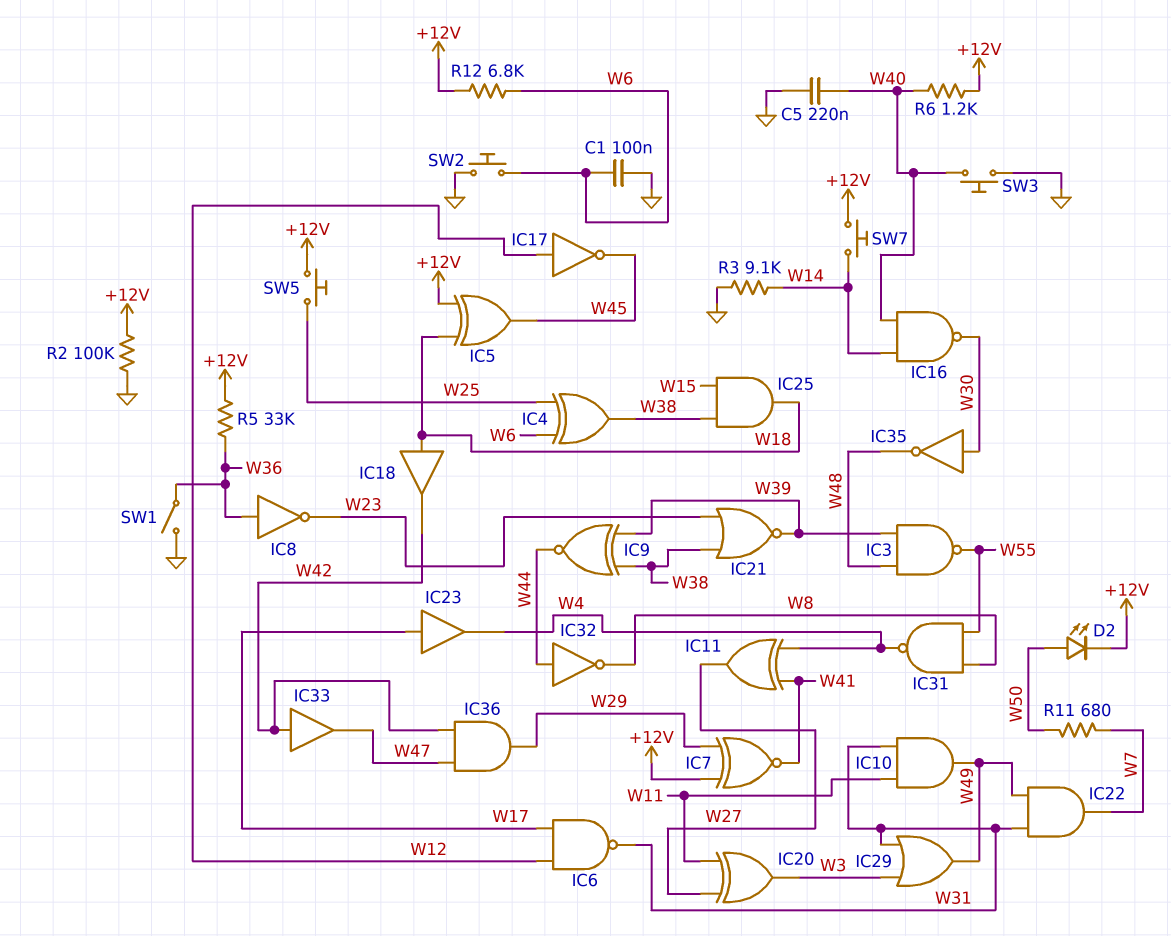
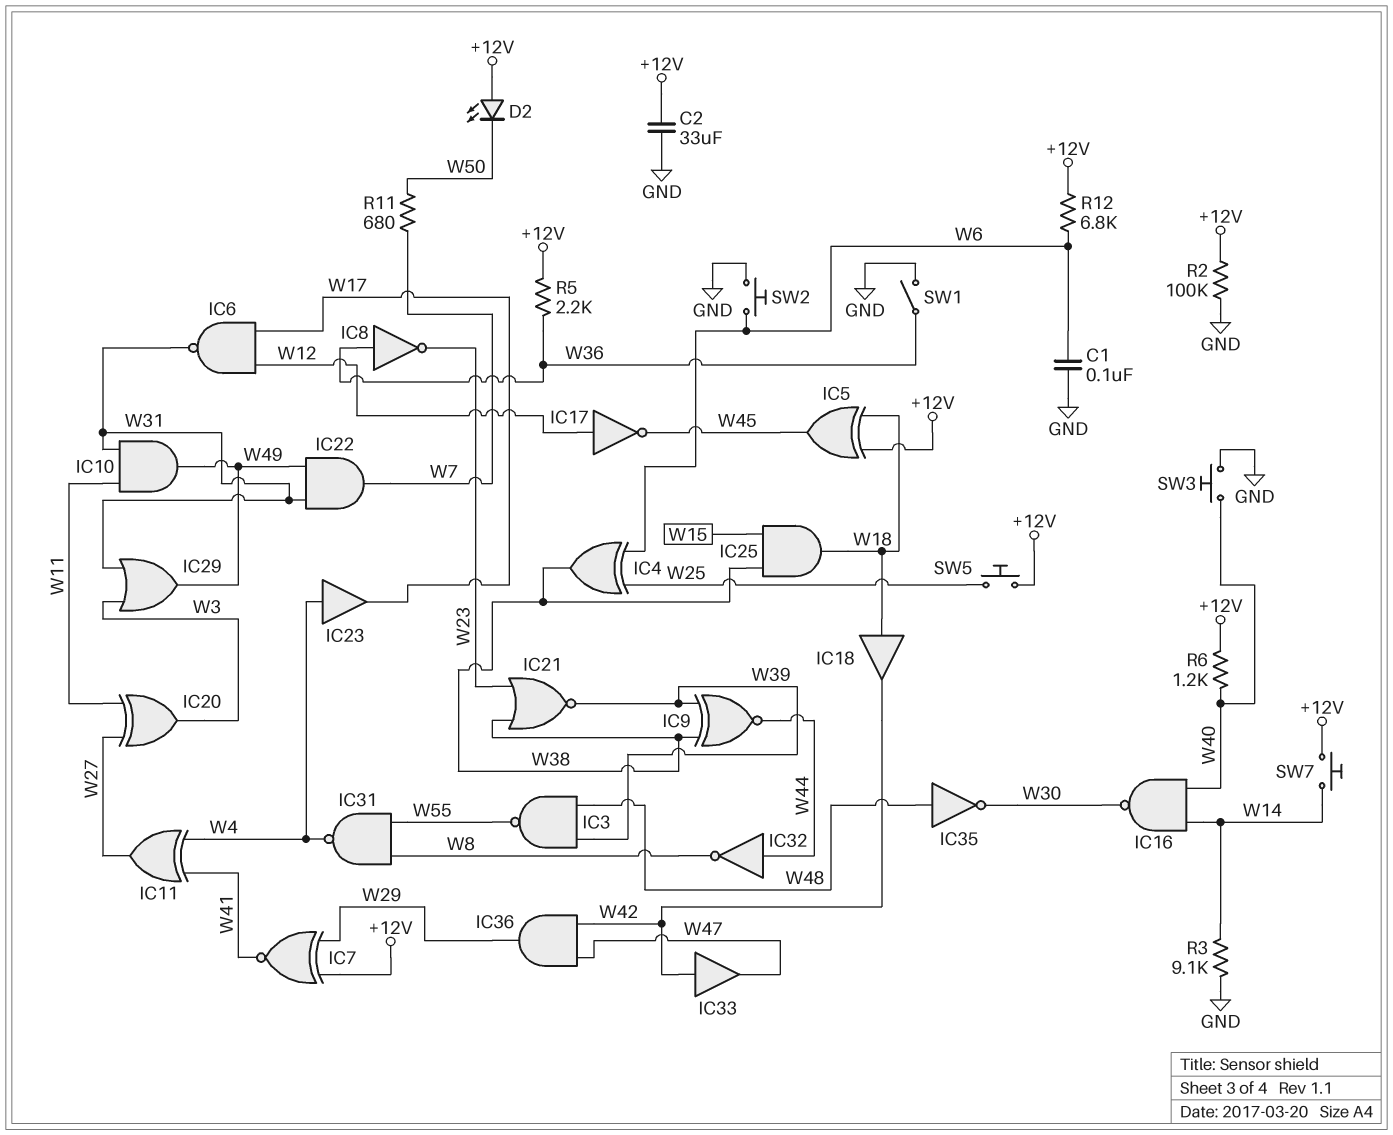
C2: none -> 33uF (+12V, GND)
C5: 220nF (GND, W40) -> none
D2: LED (A W50, K +12V) -> LED (A +12V, K W50)
IC23: buffer (in W17, out W4) -> buffer (in W4, out W17)
IC35: NOT (in W30, out W48) -> NOT (in W48, out W30)
R5: 33k (+12V, W36) -> 2.2k (+12V, W36)

